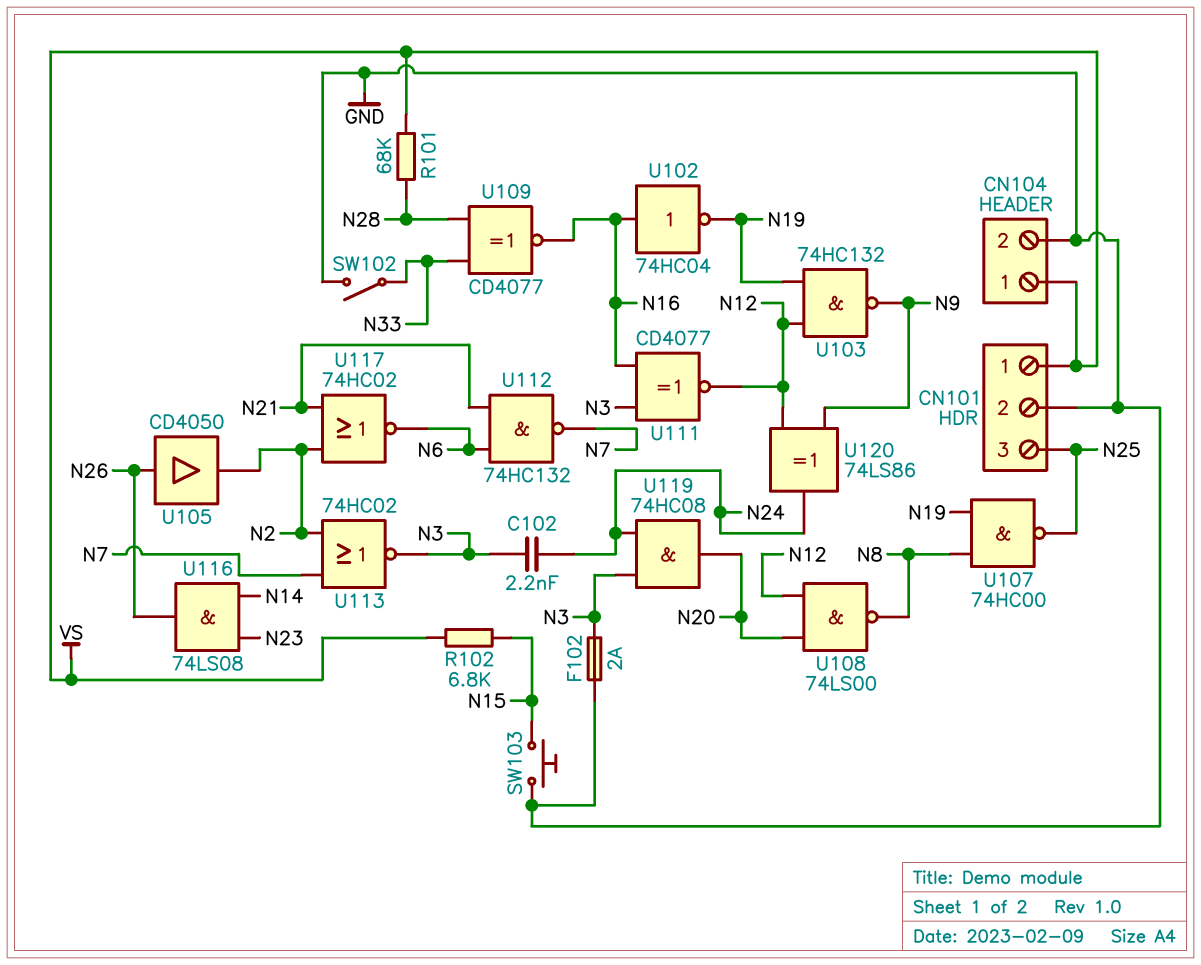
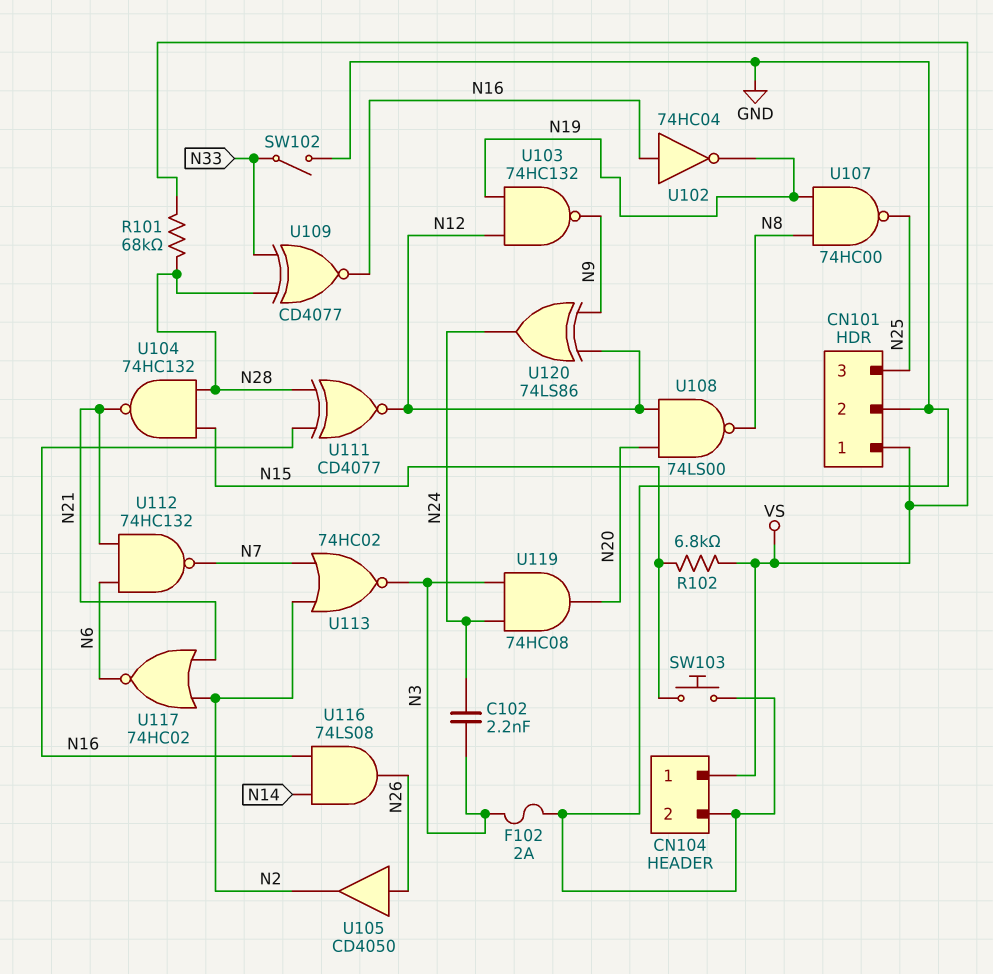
U104: none -> NAND 74HC132 (in N15, in N28, out N21)
U111: XNOR CD4077 (in N3, in N16, out N12) -> XNOR CD4077 (in N16, in N28, out N12)
U116: AND 74LS08 (in N14, in N23, out N26) -> AND 74LS08 (in N14, in N16, out N26)

